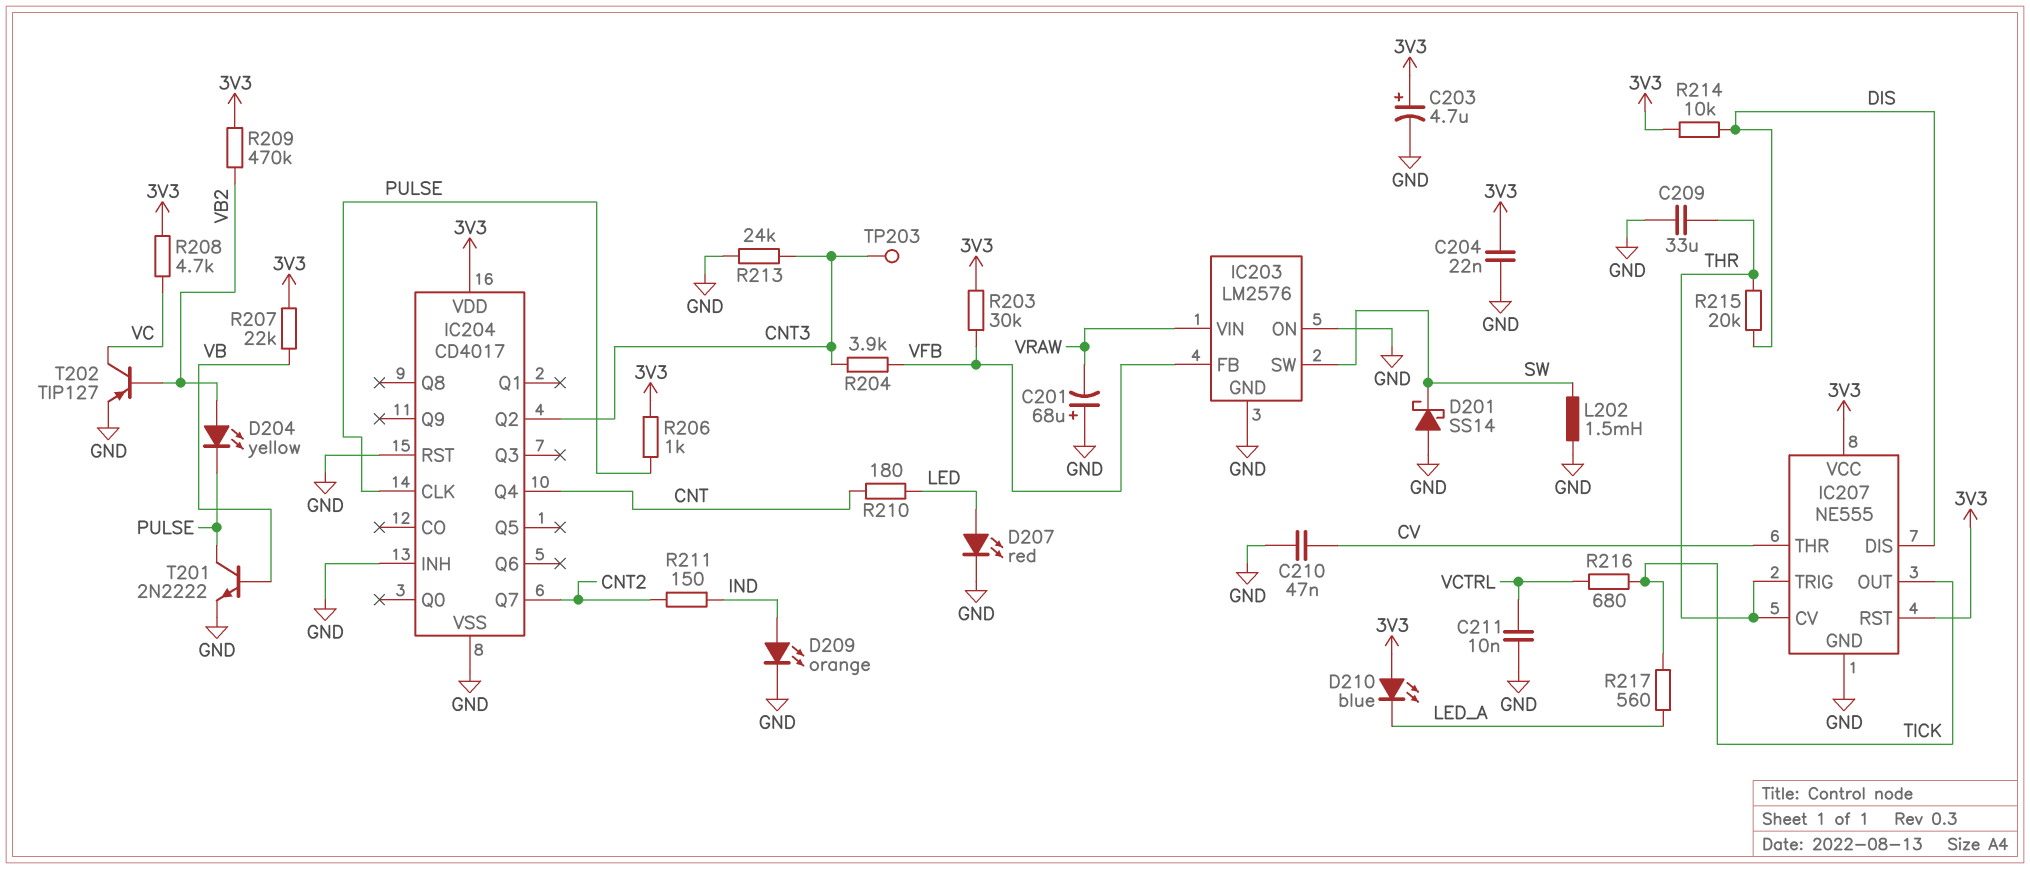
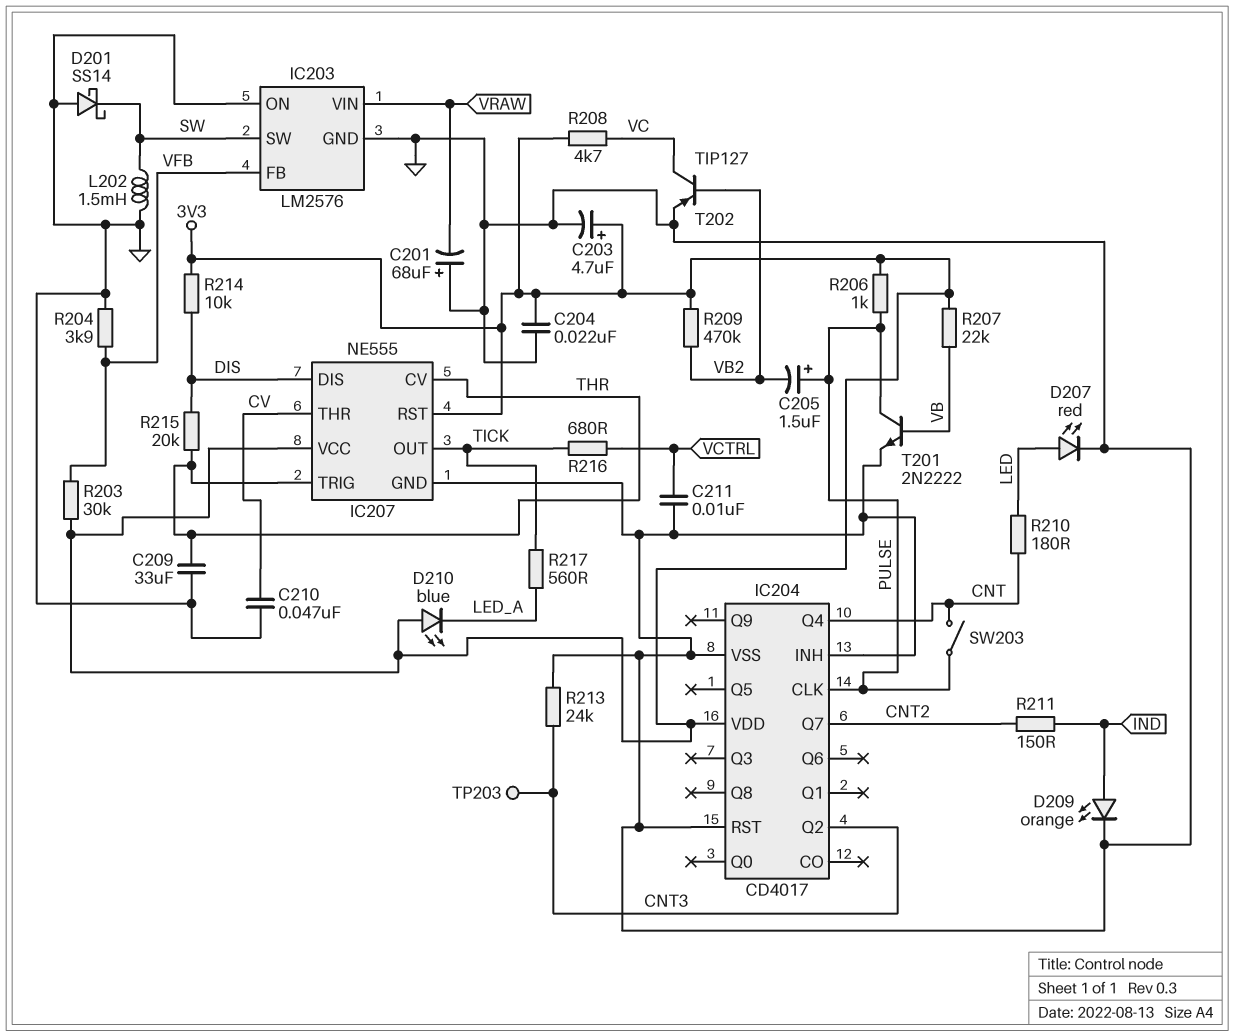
C205: none -> 1.5uF (plus PULSE, minus VB2)
D204: LED yellow (A VB2, K PULSE) -> none
R204: 3.9k (CNT3, VFB) -> 3.9k (GND, VFB)
SW203: none -> switch (CNT, PULSE)

